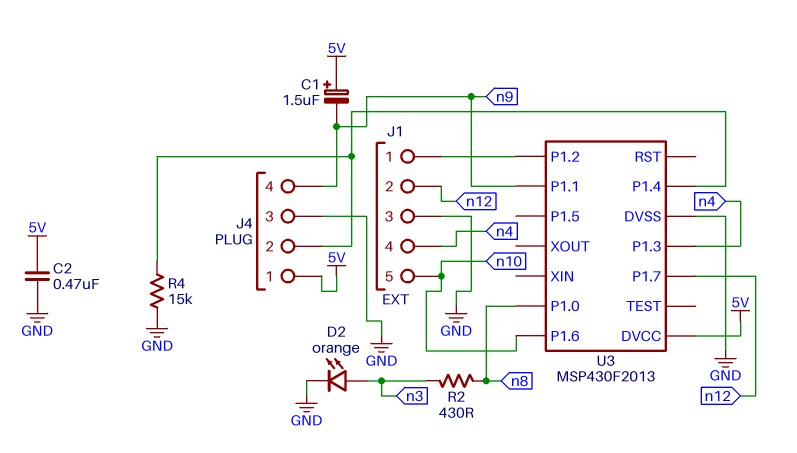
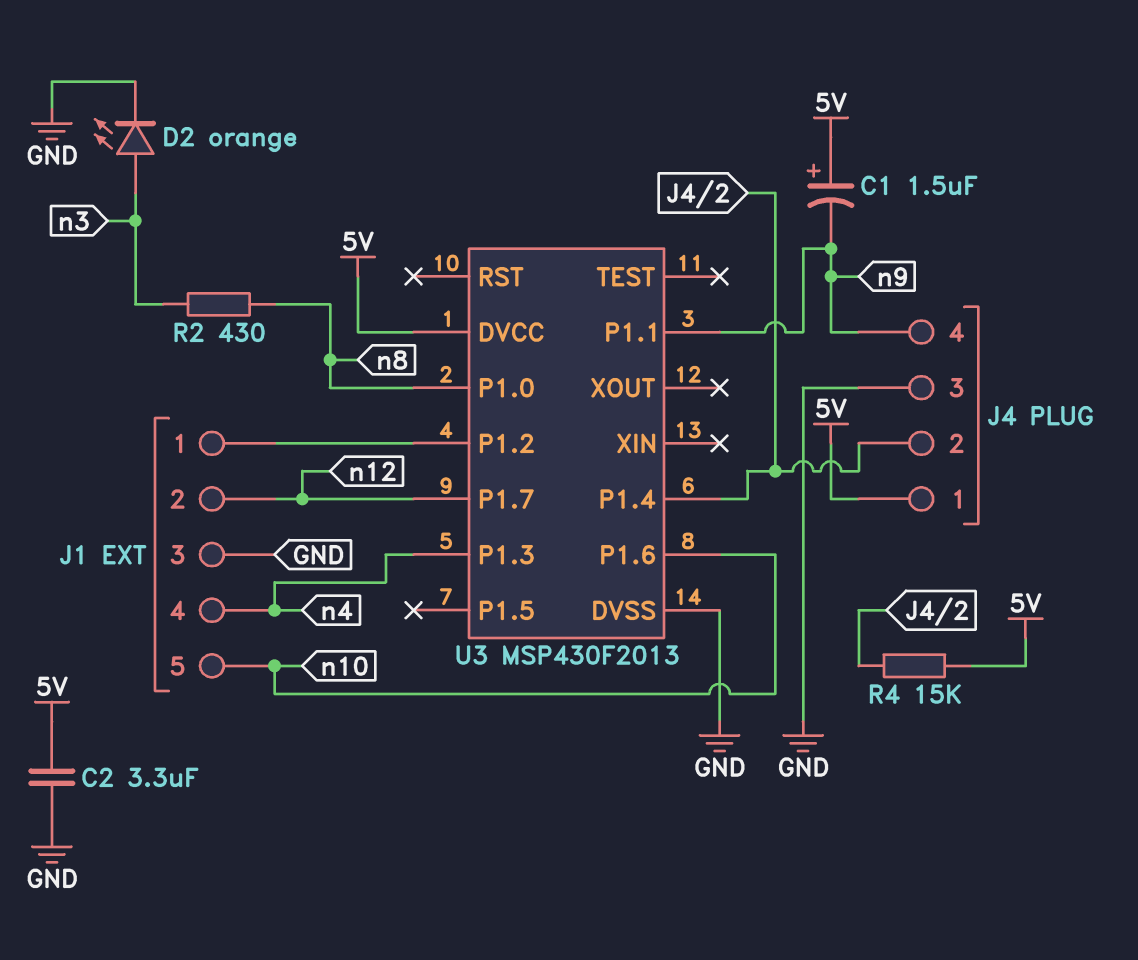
C2: 470nF (5V, GND) -> 3.3uF (5V, GND)
R4: 15k (GND, J4/2) -> 15k (5V, J4/2)

